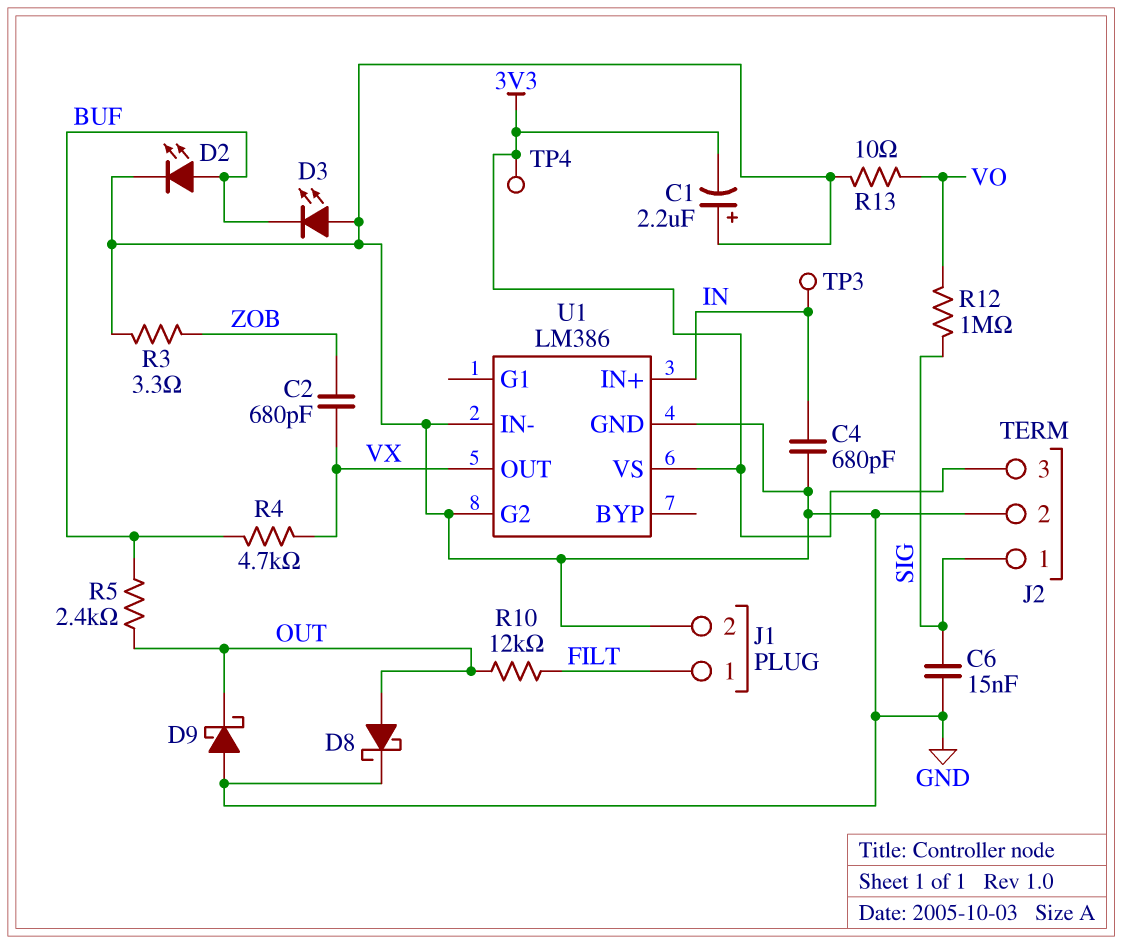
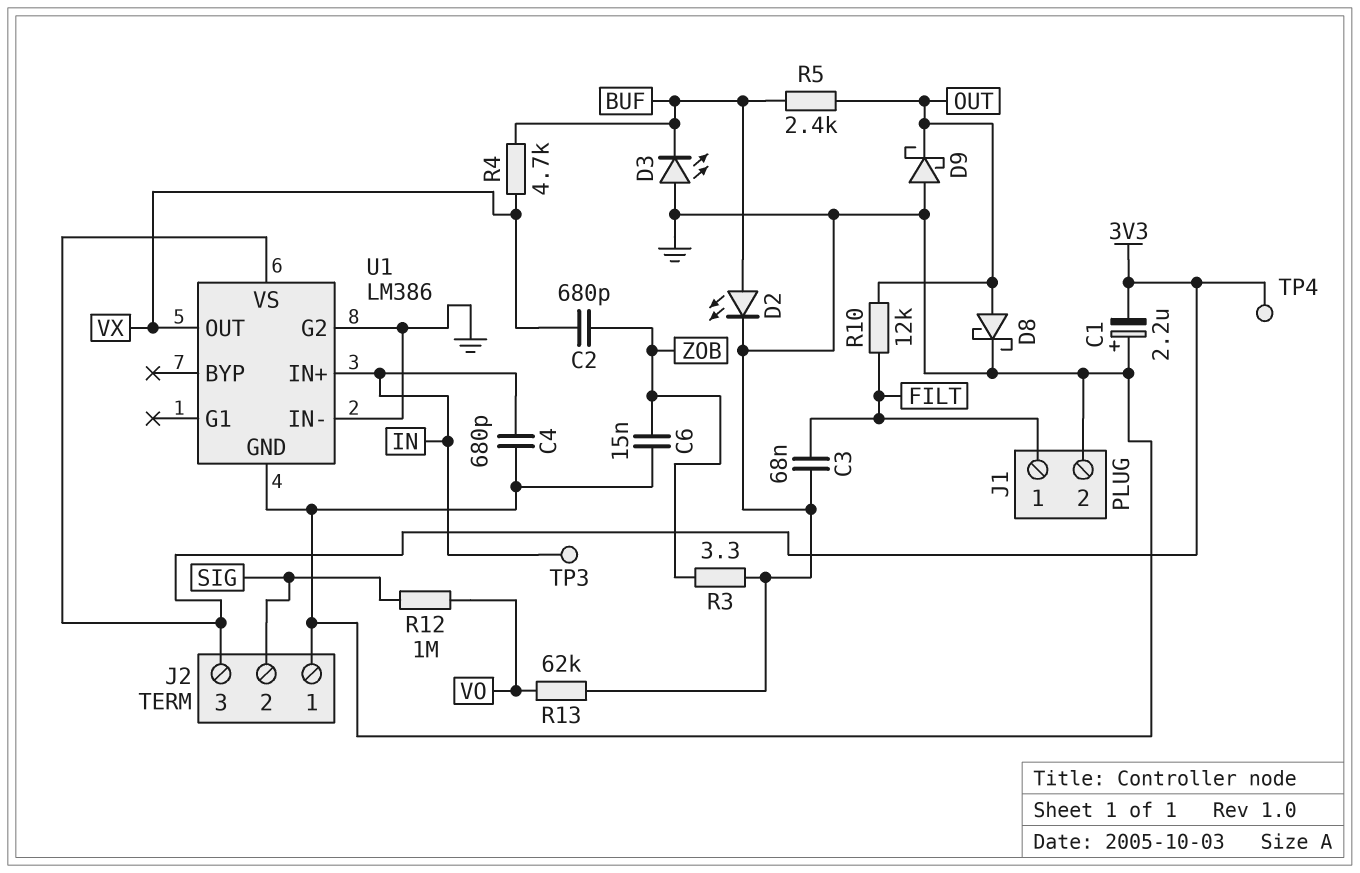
C3: none -> 68nF (FILT, GND)
C6: 15nF (GND, SIG) -> 15nF (GND, ZOB)
J2 pin 1: SIG -> GND
J2 pin 2: GND -> SIG
R13: 10 (GND, VO) -> 62k (GND, VO)

